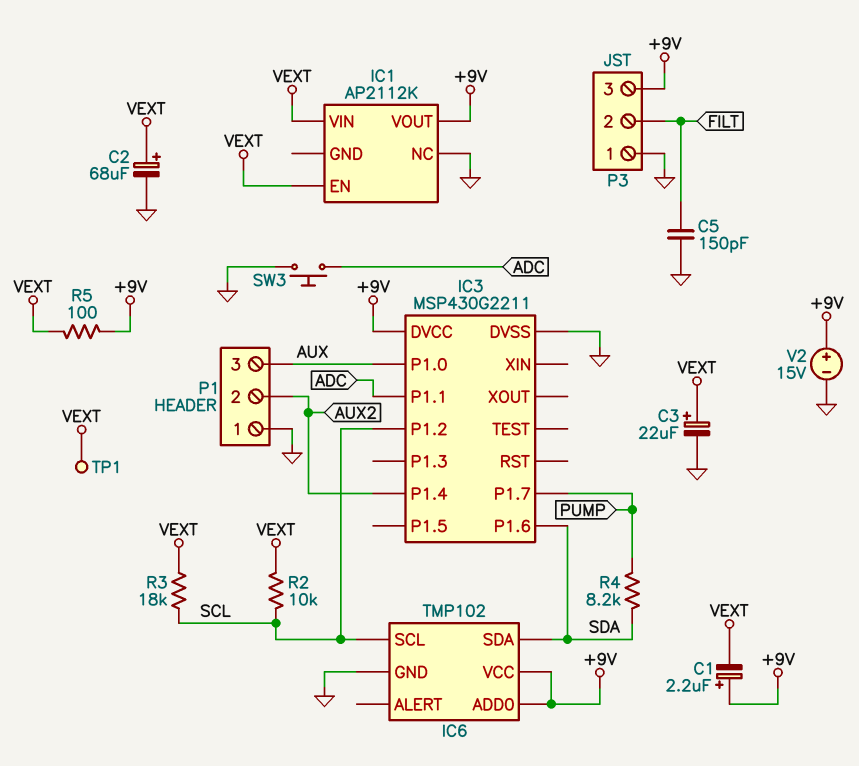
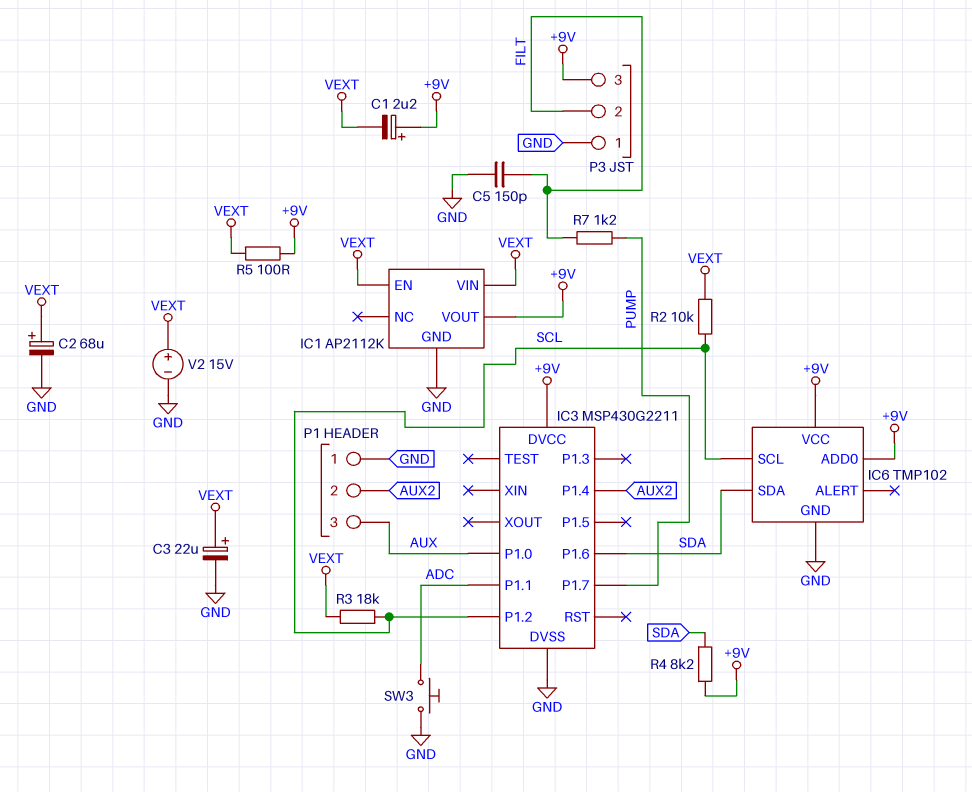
IC1 pin GND: none -> GND
IC1 pin NC: GND -> none
R4: 8.2k (PUMP, SDA) -> 8.2k (+9V, SDA)
R7: none -> 1.2k (FILT, PUMP)
TP1: test point (VEXT) -> none
V2: 15V (plus +9V, minus GND) -> 15V (plus VEXT, minus GND)

